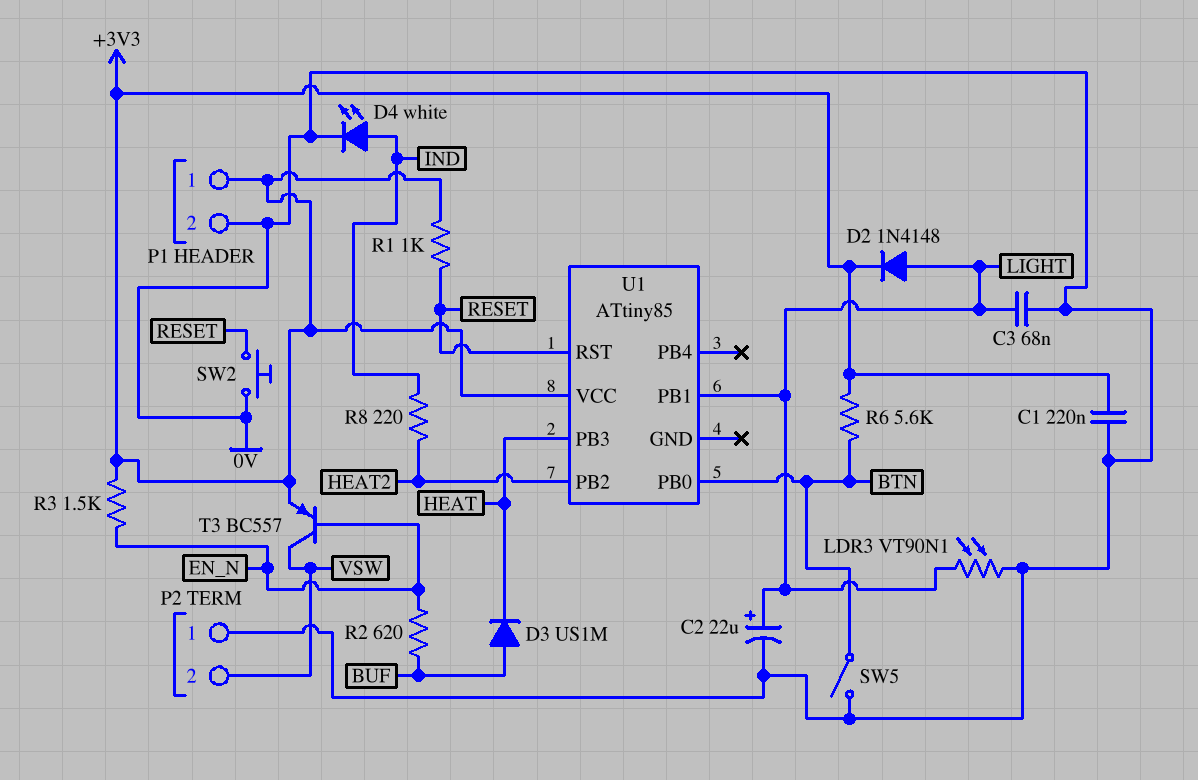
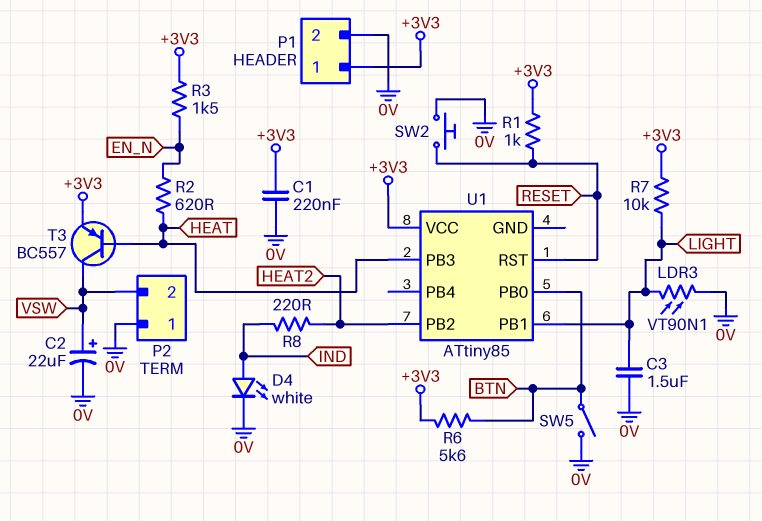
C2: 22uF (plus LIGHT, minus 0V) -> 22uF (plus VSW, minus 0V)
C3: 68nF (0V, LIGHT) -> 1.5uF (0V, LIGHT)
D2: diode 1N4148 (A LIGHT, K +3V3) -> none
D3: diode US1M (A BUF, K HEAT) -> none
R2: 620 (BUF, EN_N) -> 620 (EN_N, HEAT)
R7: none -> 10k (+3V3, LIGHT)
T3: PNP BC557 (B EN_N, C VSW, E +3V3) -> PNP BC557 (B HEAT, C VSW, E +3V3)

